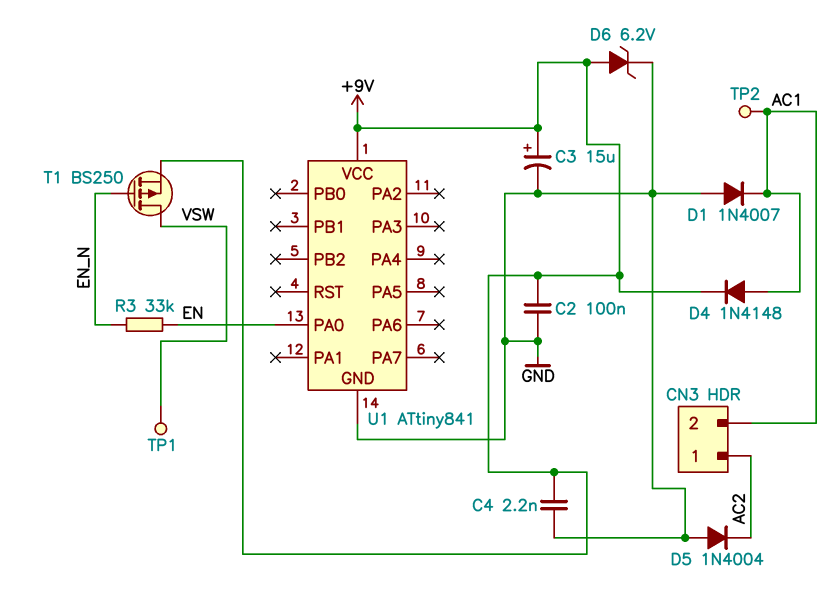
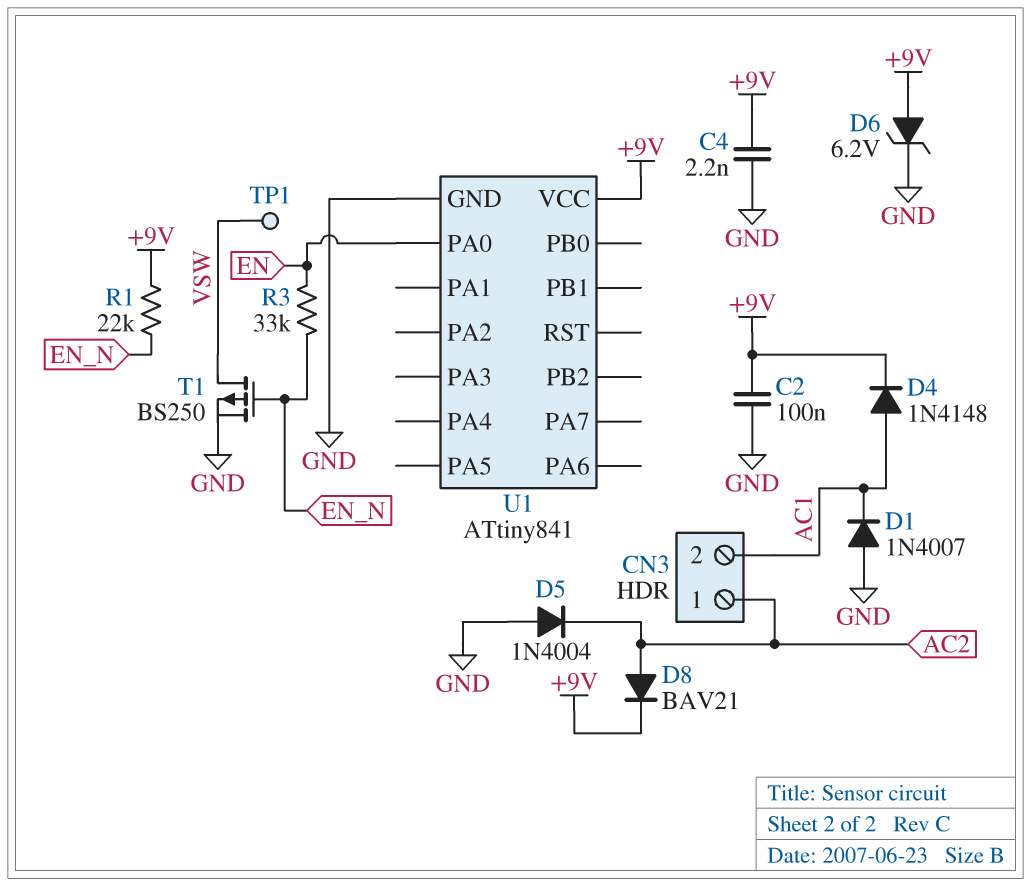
C3: 15uF (plus +9V, minus GND) -> none
D8: none -> diode BAV21 (A AC2, K +9V)
R1: none -> 22k (+9V, EN_N)
T1: PMOS BS250 (G EN_N, D VSW, S +9V) -> PMOS BS250 (G EN_N, D VSW, S GND)
TP2: test point (AC1) -> none

